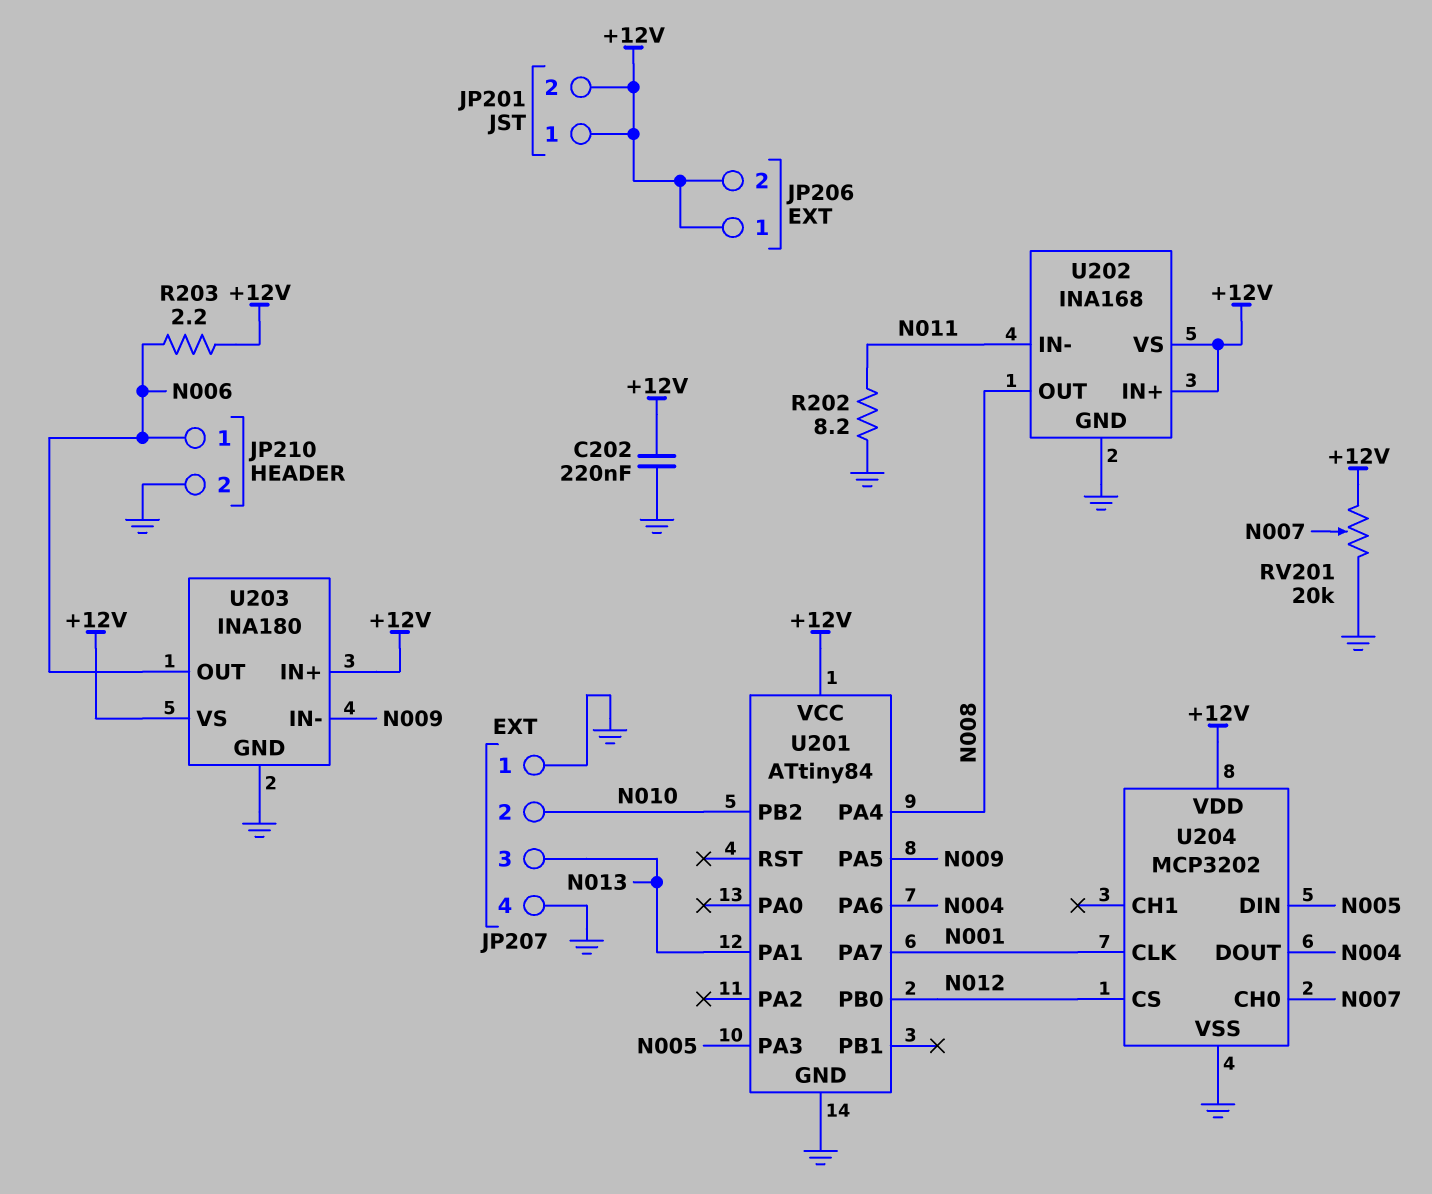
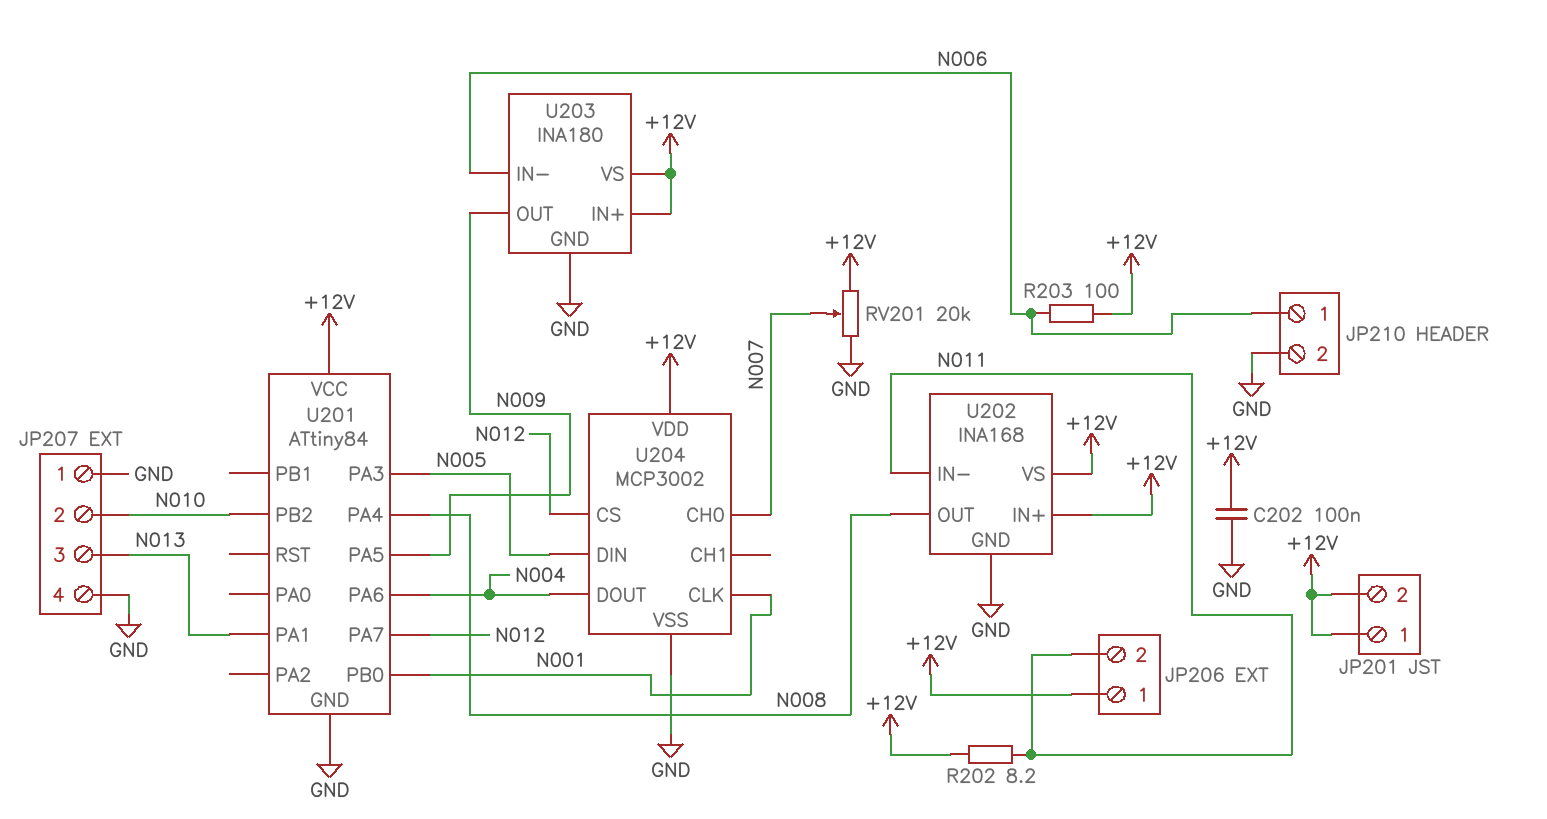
C202: 220nF (+12V, GND) -> 100nF (+12V, GND)
JP206 pin 2: +12V -> N011
R202: 8.2 (GND, N011) -> 8.2 (+12V, N011)
R203: 2.2 (+12V, N006) -> 100 (+12V, N006)
U201 pin PA7: N001 -> N012
U201 pin PB0: N012 -> N001
U203 pin IN-: N009 -> N006
U203 pin OUT: N006 -> N009
U204: MCP3202 -> MCP3002

